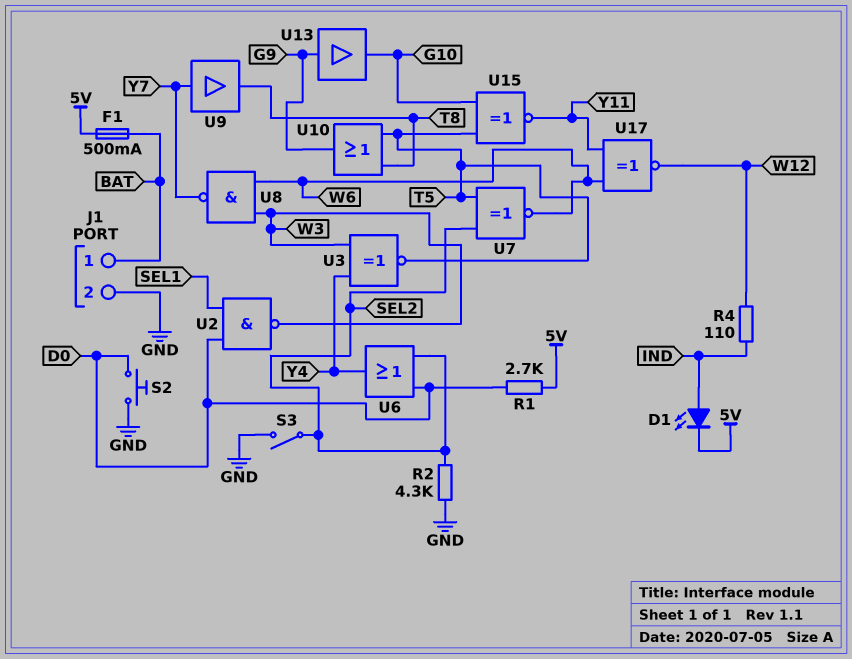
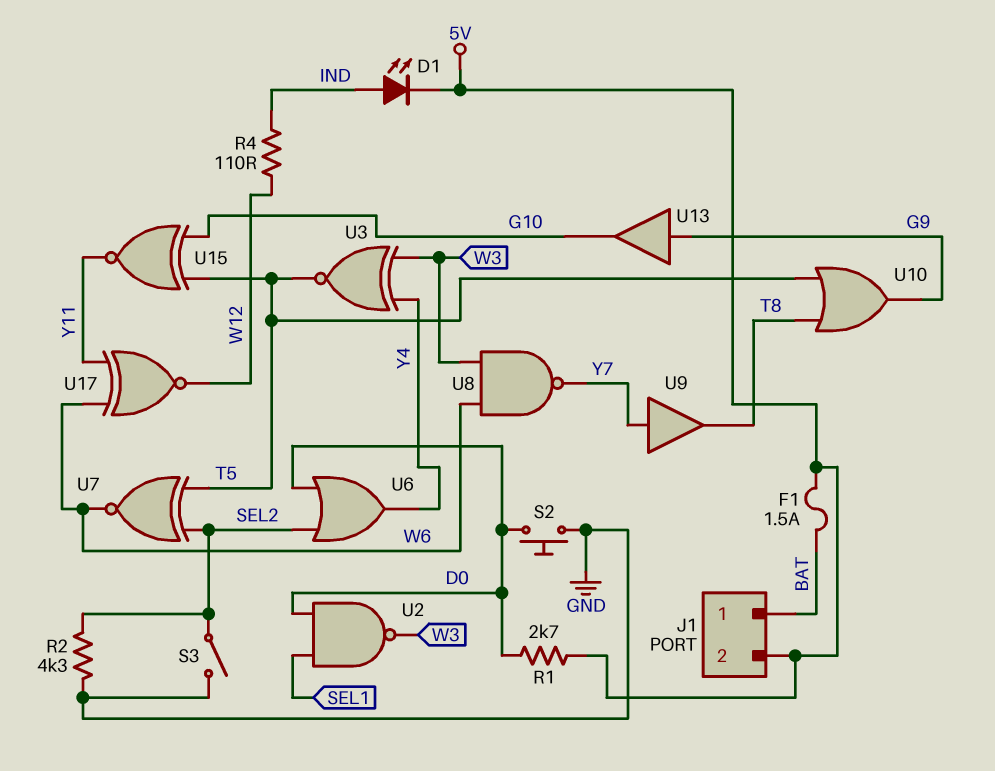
F1: 500mA (5V, BAT) -> 1.5A (5V, BAT)
J1 pin 2: GND -> 5V

